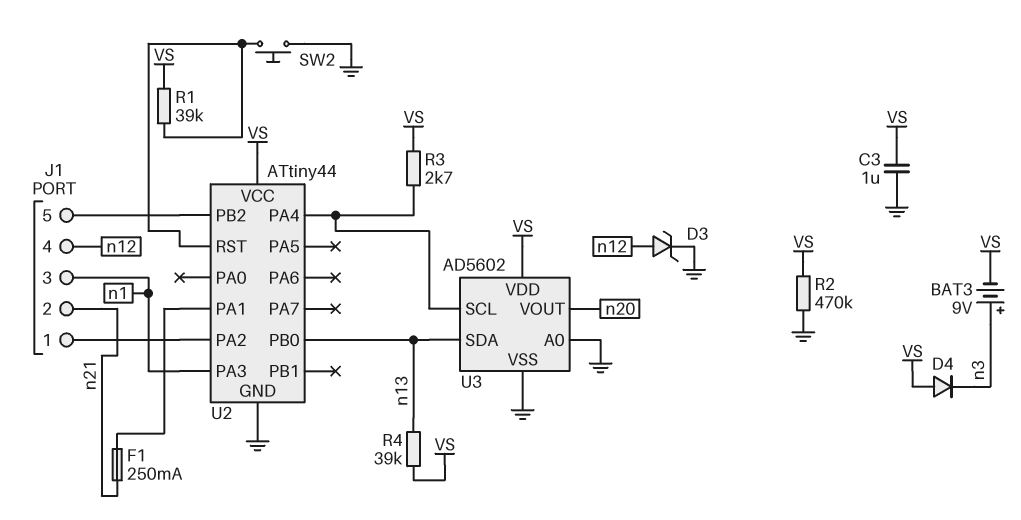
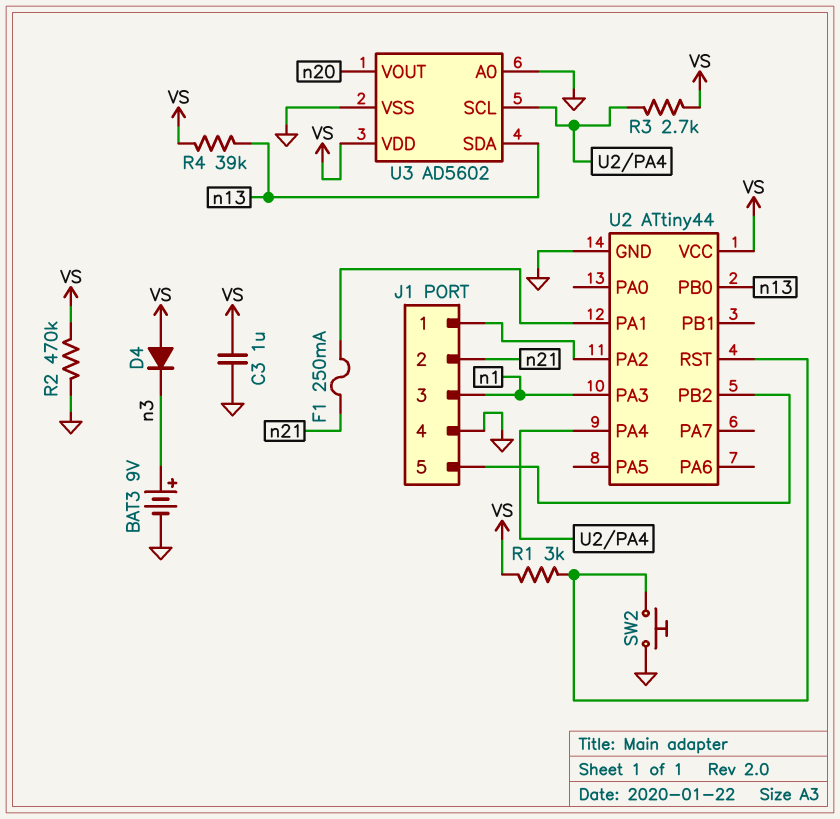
BAT3: 9V (plus n3, minus VS) -> 9V (plus n3, minus GND)
D3: zener (A n12, K GND) -> none
J1 pin 4: n12 -> GND
R1: 39k (U2/RST, VS) -> 3k (U2/RST, VS)

